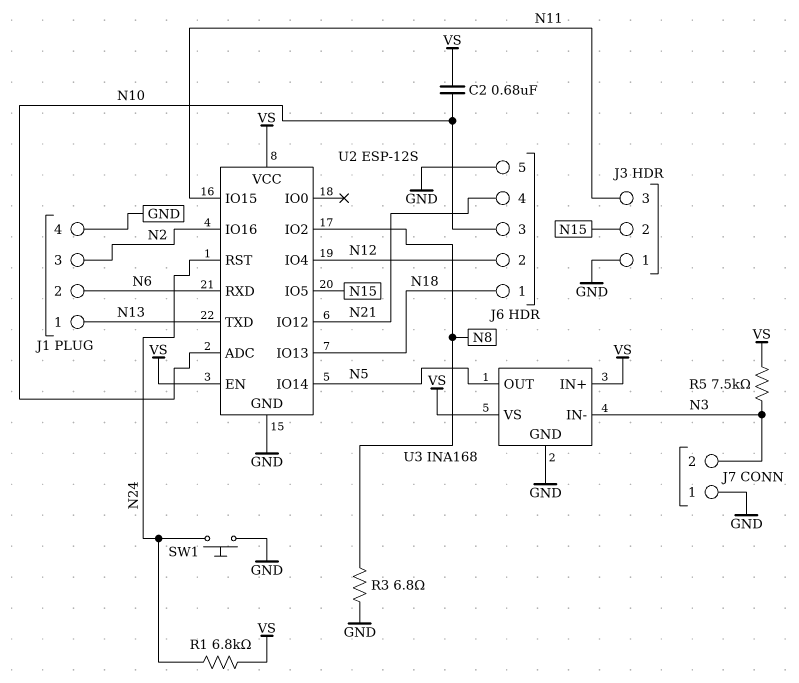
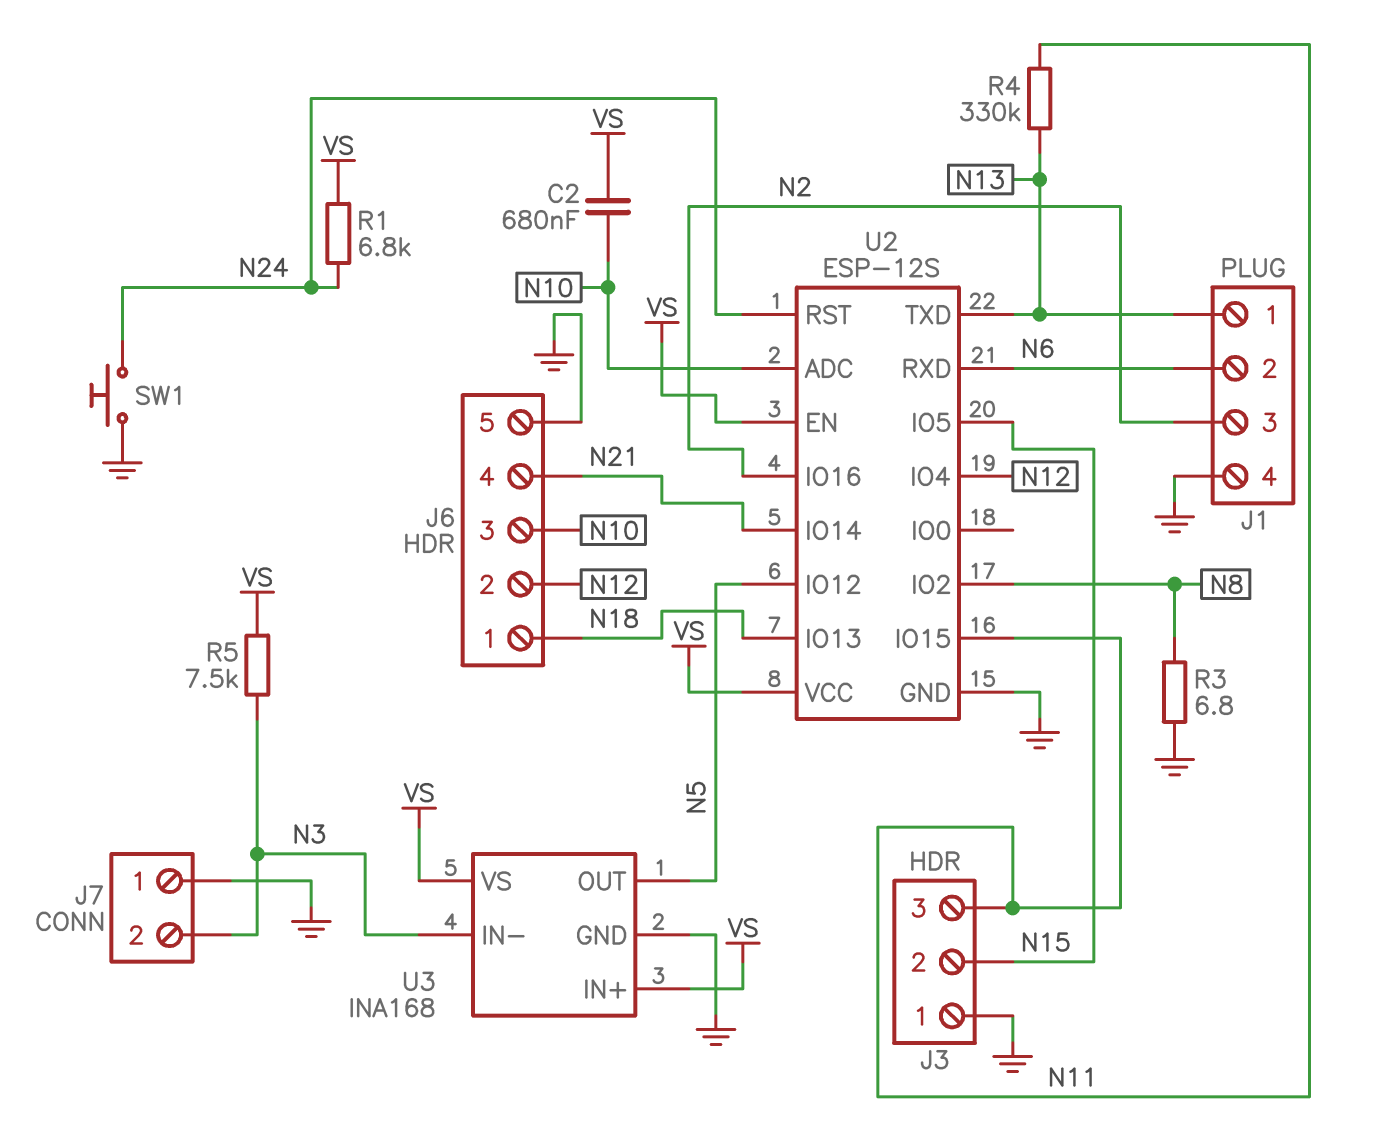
R4: none -> 330k (N11, N13)
U2 pin IO12: N21 -> N5
U2 pin IO14: N5 -> N21

